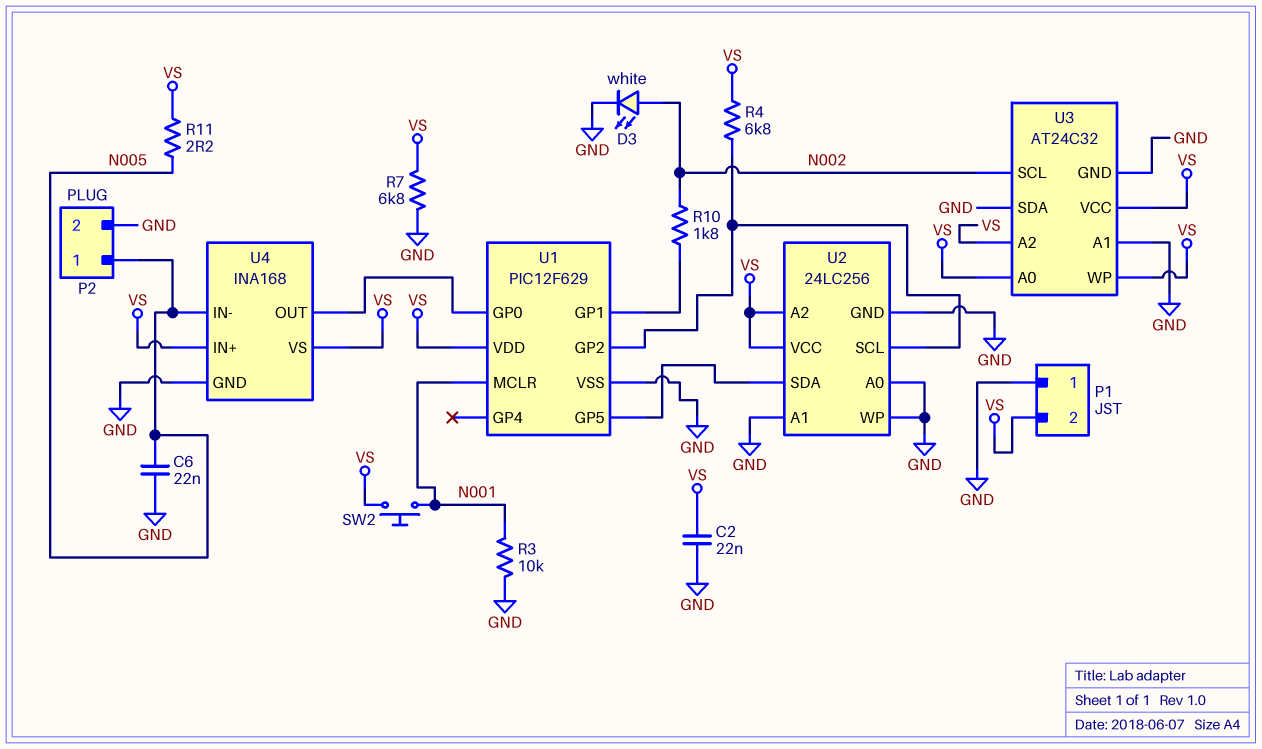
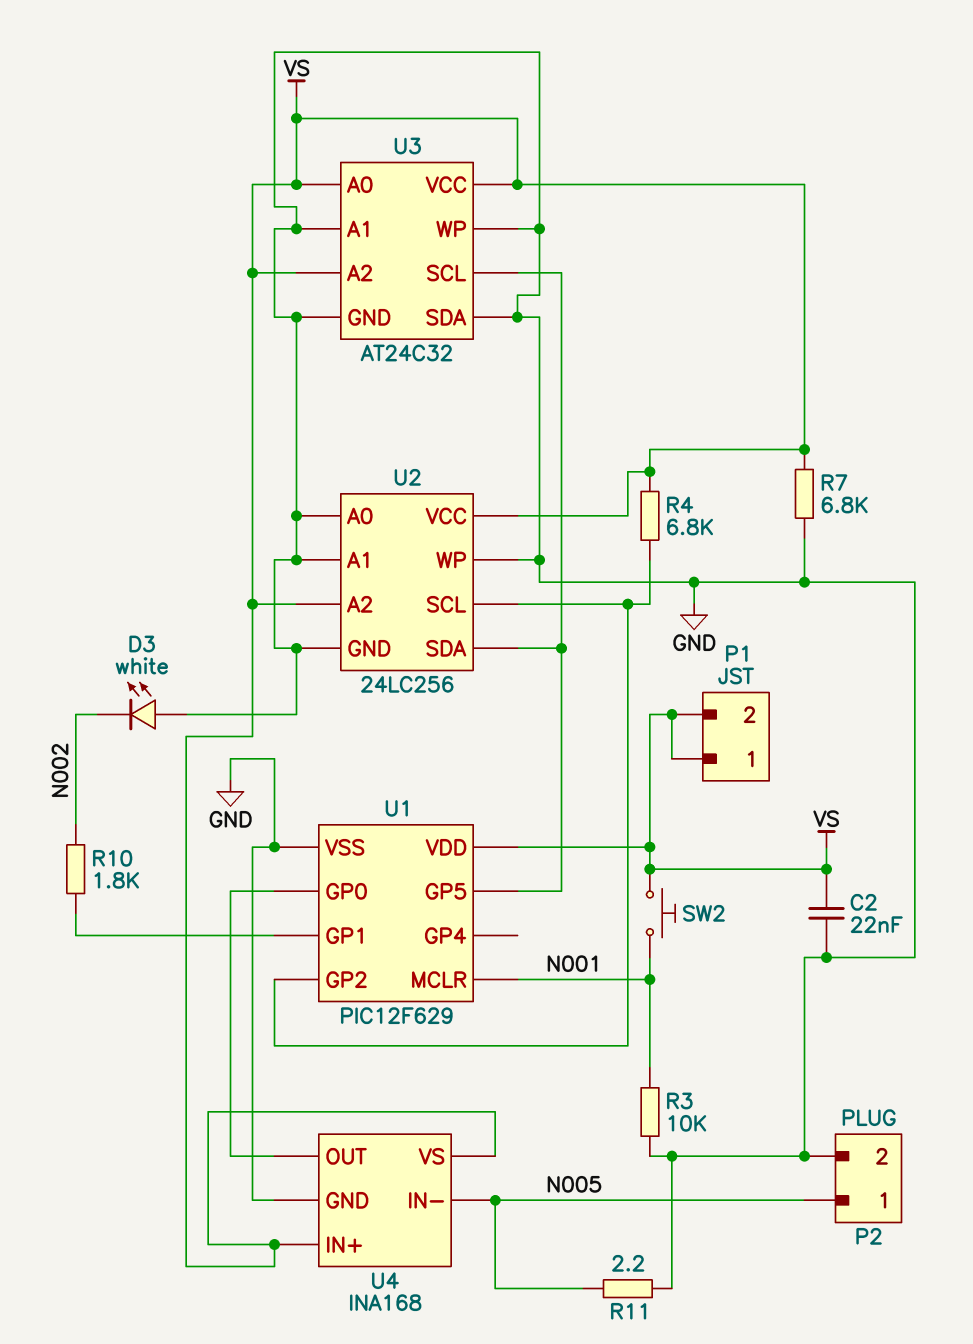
C6: 22nF (GND, N005) -> none
D3: LED white (A N002, K GND) -> LED white (A GND, K N002)
P1 pin 1: GND -> VS
R11: 2.2 (N005, VS) -> 2.2 (GND, N005)
U3 pin SCL: N002 -> U1/GP5
U3 pin WP: VS -> GND

